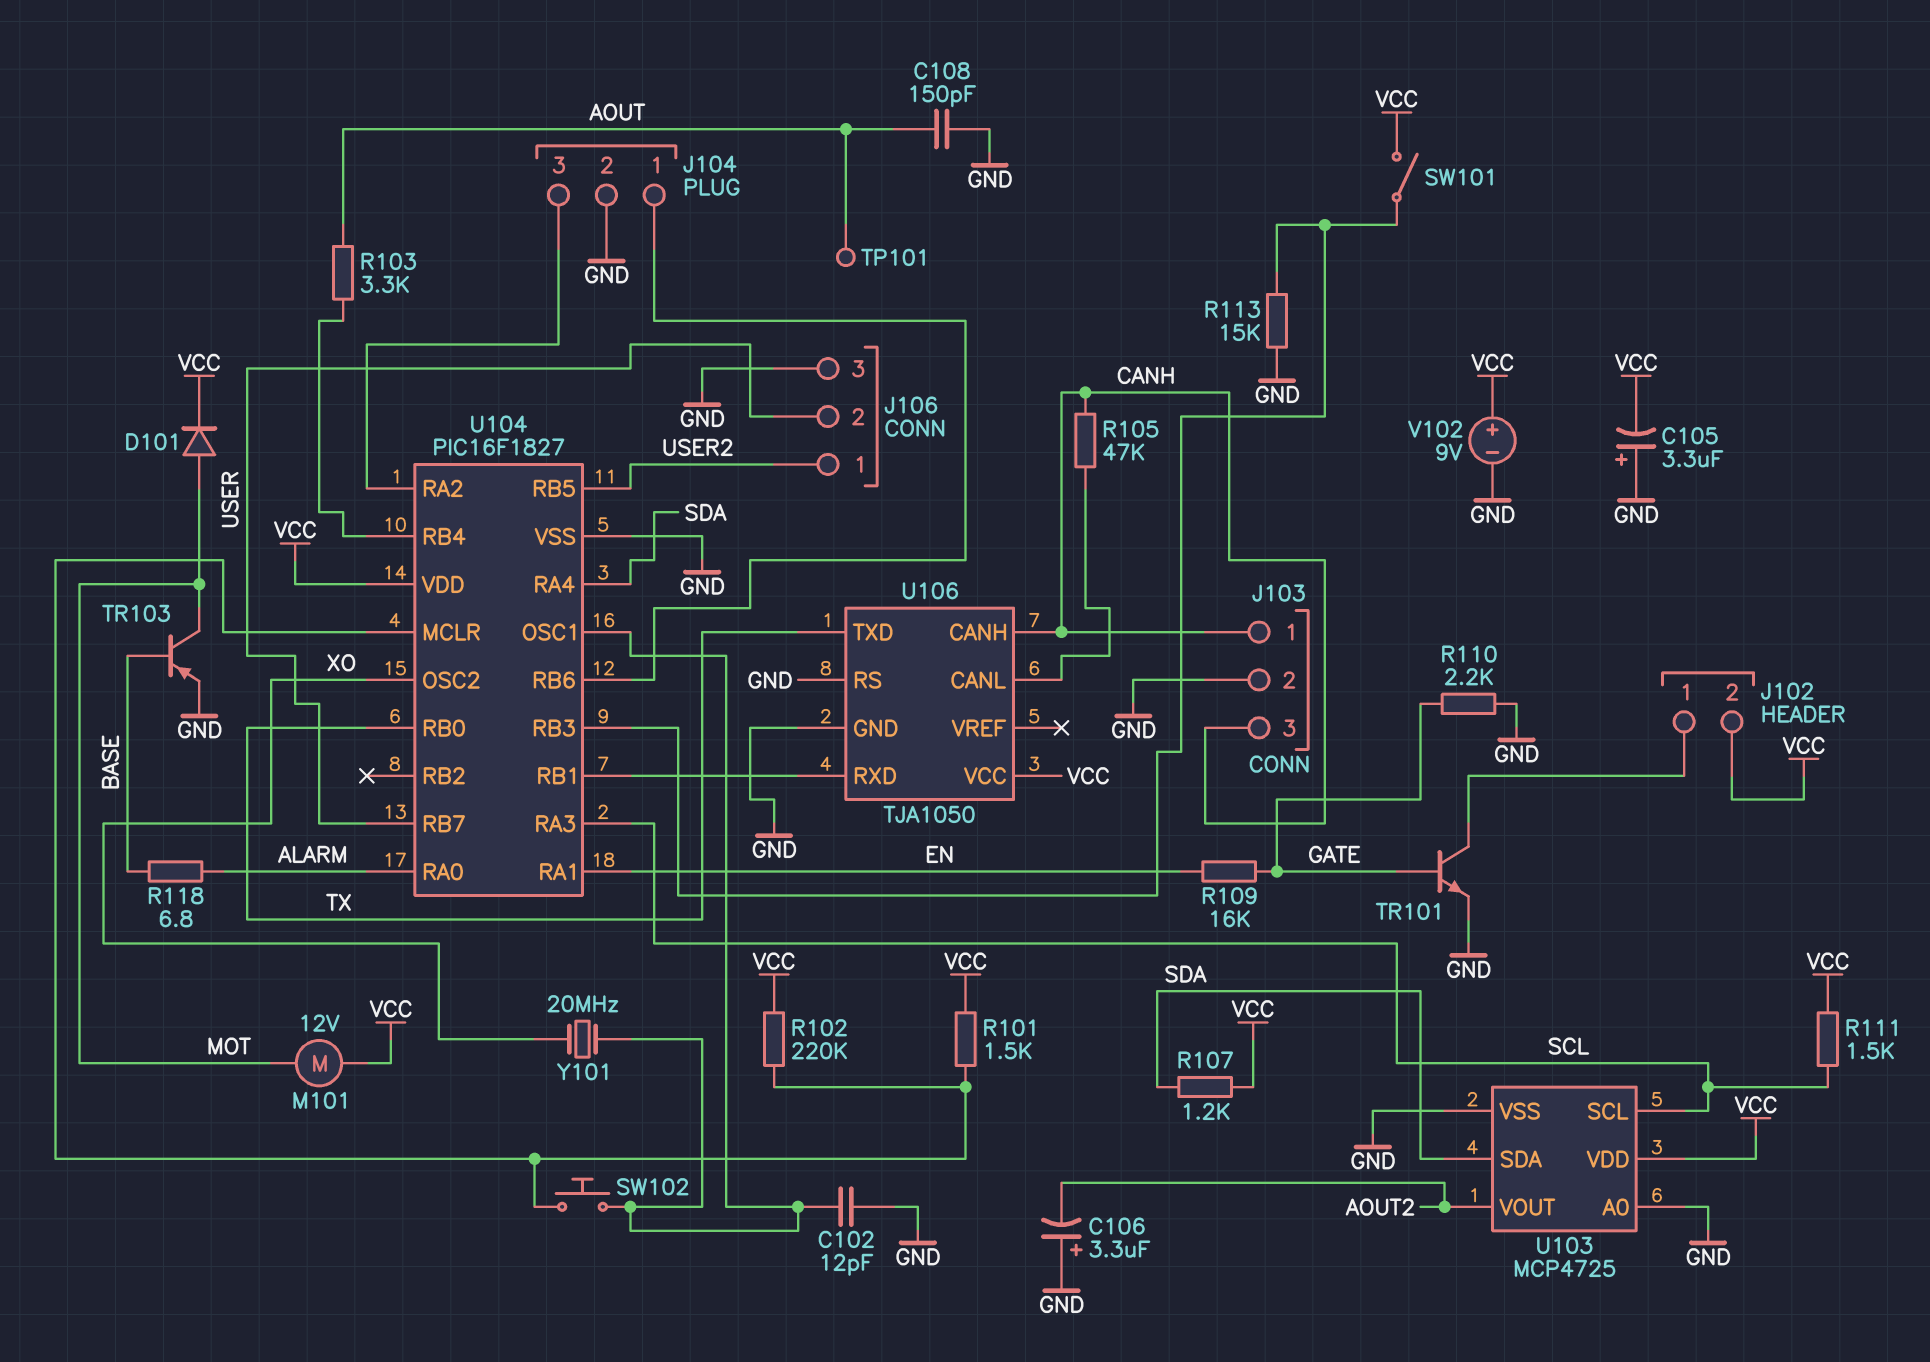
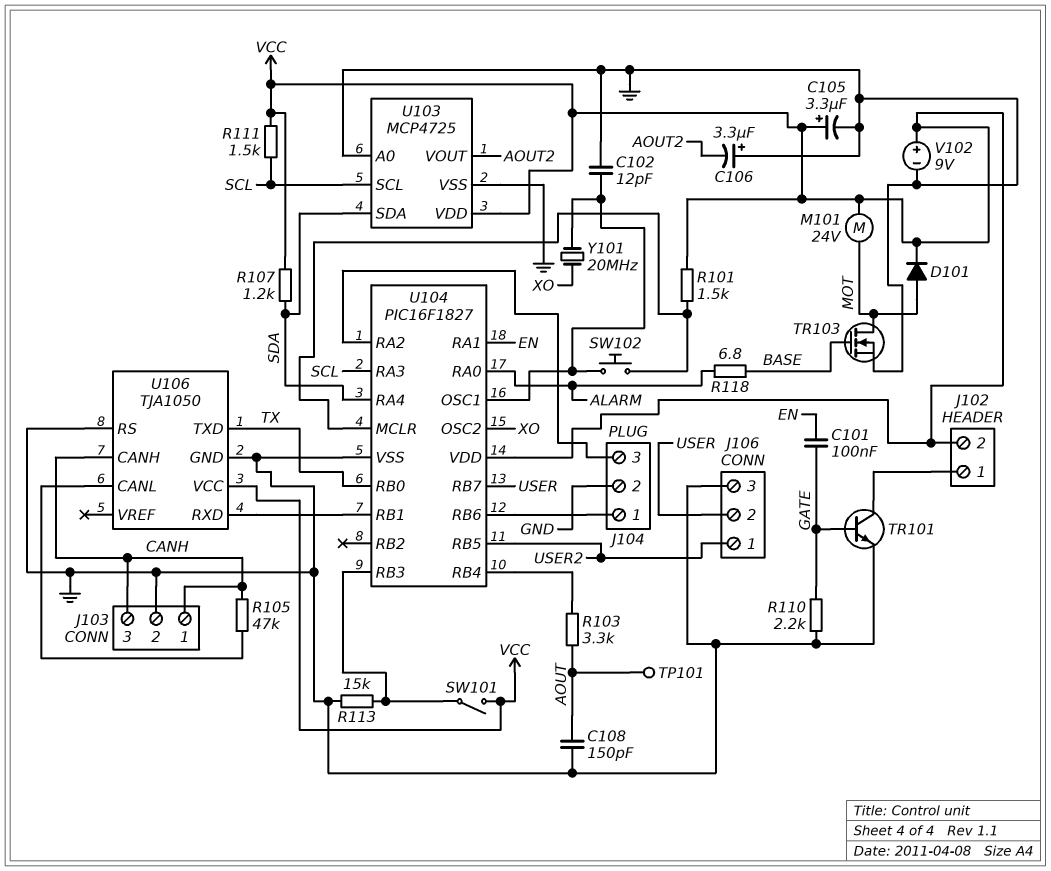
C101: none -> 100nF (EN, GATE)
C105: 3.3uF (plus GND, minus VCC) -> 3.3uF (plus VCC, minus GND)
M101: motor 12V (MOT, VCC) -> motor 24V (MOT, VCC)
R102: 220k (U104/MCLR, VCC) -> none
R109: 16k (EN, GATE) -> none
TR103: PNP (B BASE, C MOT, E GND) -> NMOS (G BASE, D MOT, S GND)

